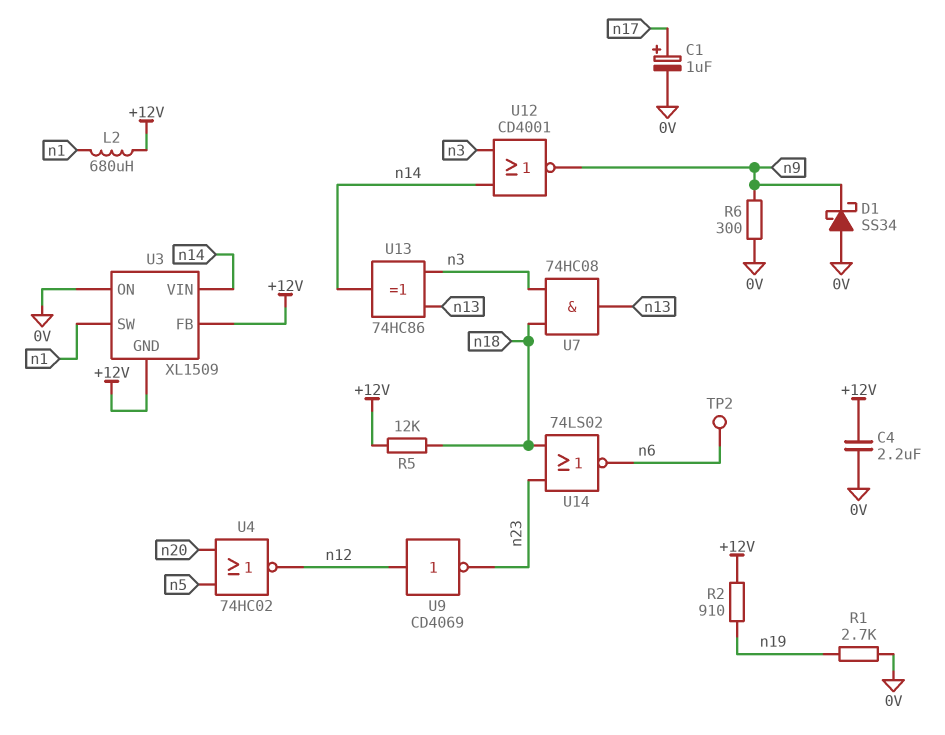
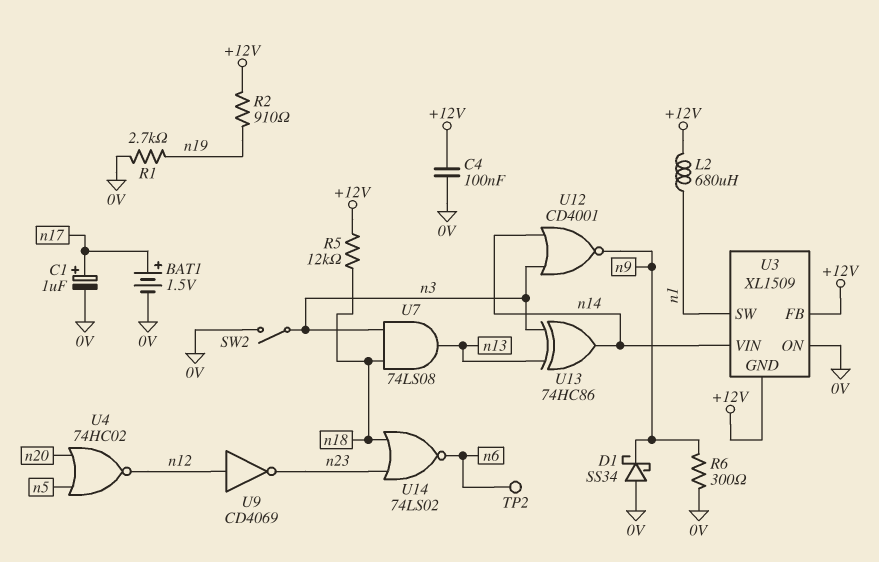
BAT1: none -> 1.5V (plus n17, minus 0V)
C4: 2.2uF (+12V, 0V) -> 100nF (+12V, 0V)
SW2: none -> switch (0V, n3)
U7: AND 74HC08 (in n3, in n18, out n13) -> AND 74LS08 (in n3, in n18, out n13)

